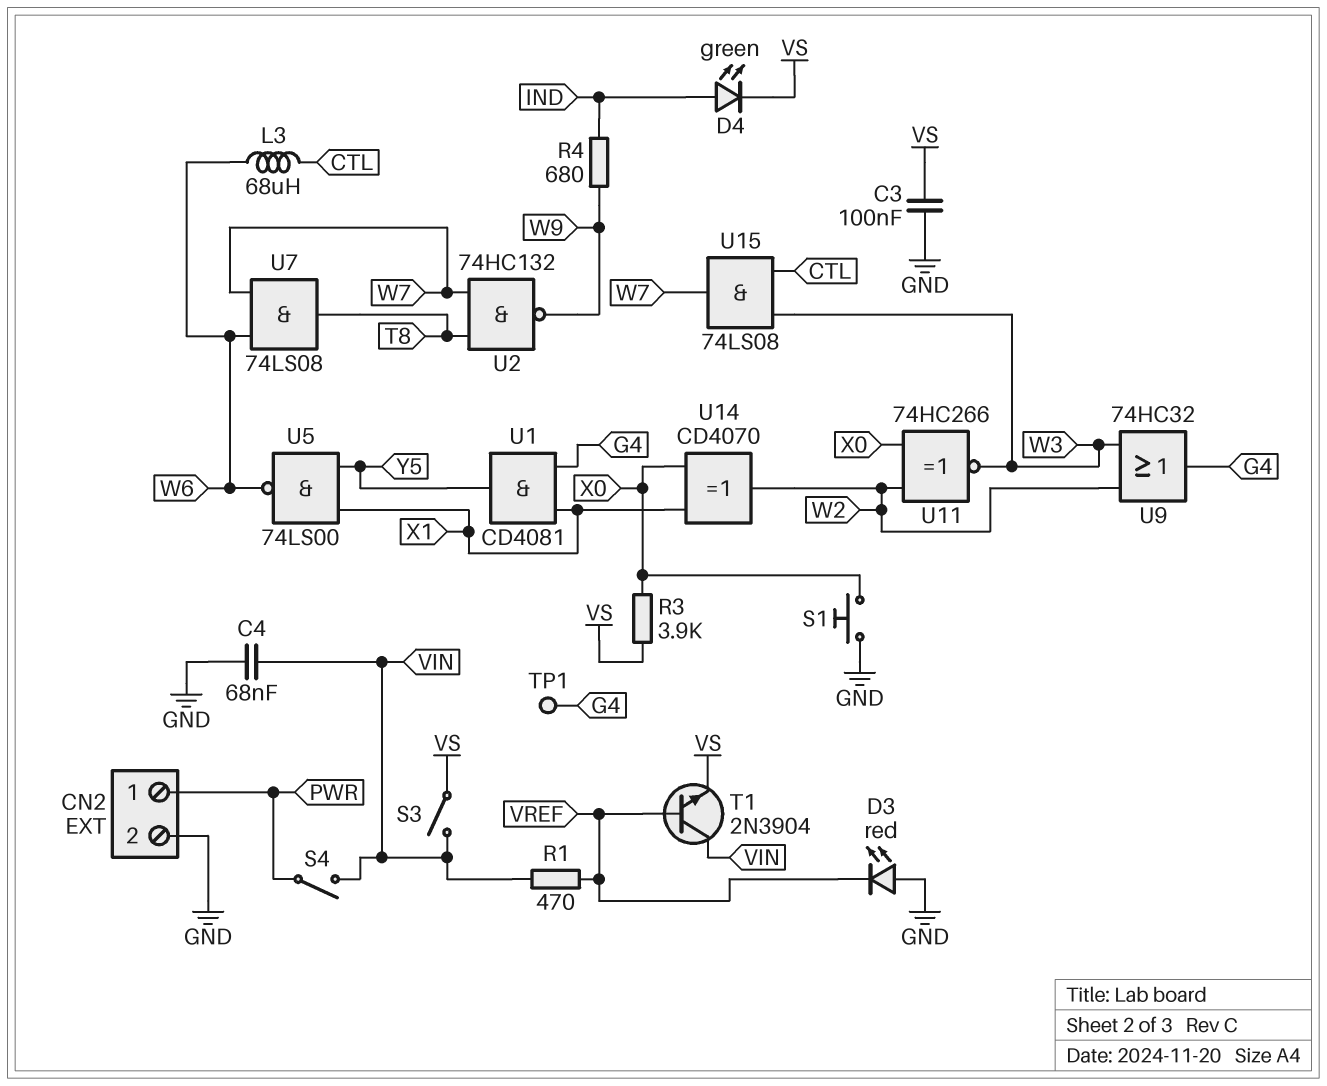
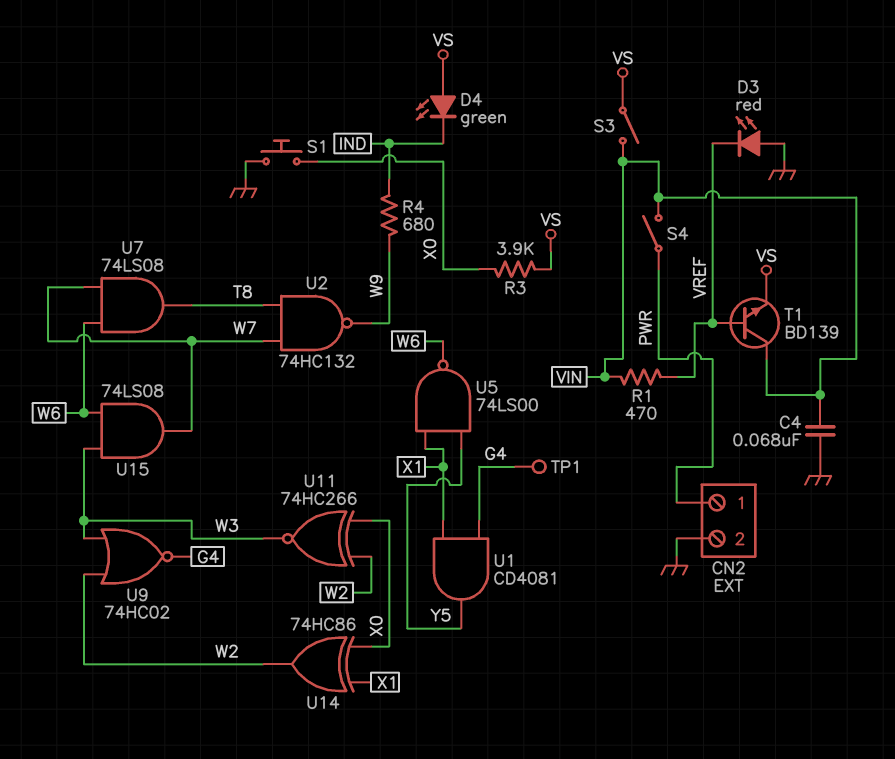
C3: 100nF (GND, VS) -> none
D4: LED green (A IND, K VS) -> LED green (A VS, K IND)
L3: 68uH (CTL, W6) -> none
T1: NPN 2N3904 (B VREF, C VIN, E VS) -> NPN BD139 (B VREF, C VIN, E VS)
U9: OR 74HC32 (in W2, in W3, out G4) -> NOR 74HC02 (in W2, in W3, out G4)
U14: XOR CD4070 (in X0, in X1, out W2) -> XOR 74HC86 (in X0, in X1, out W2)
U15: AND 74LS08 (in CTL, in W3, out W7) -> AND 74LS08 (in W3, in W6, out W7)

